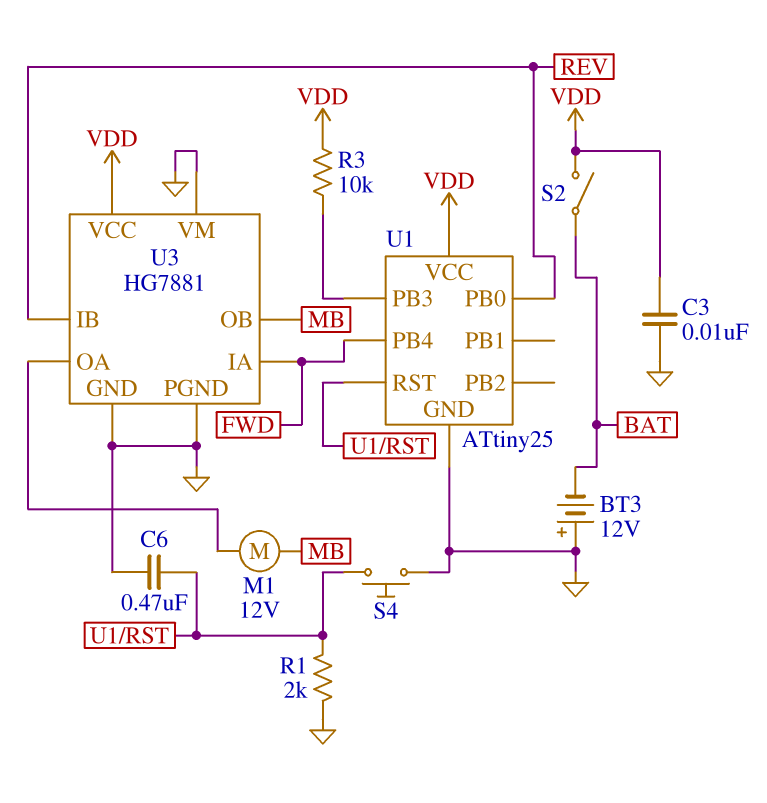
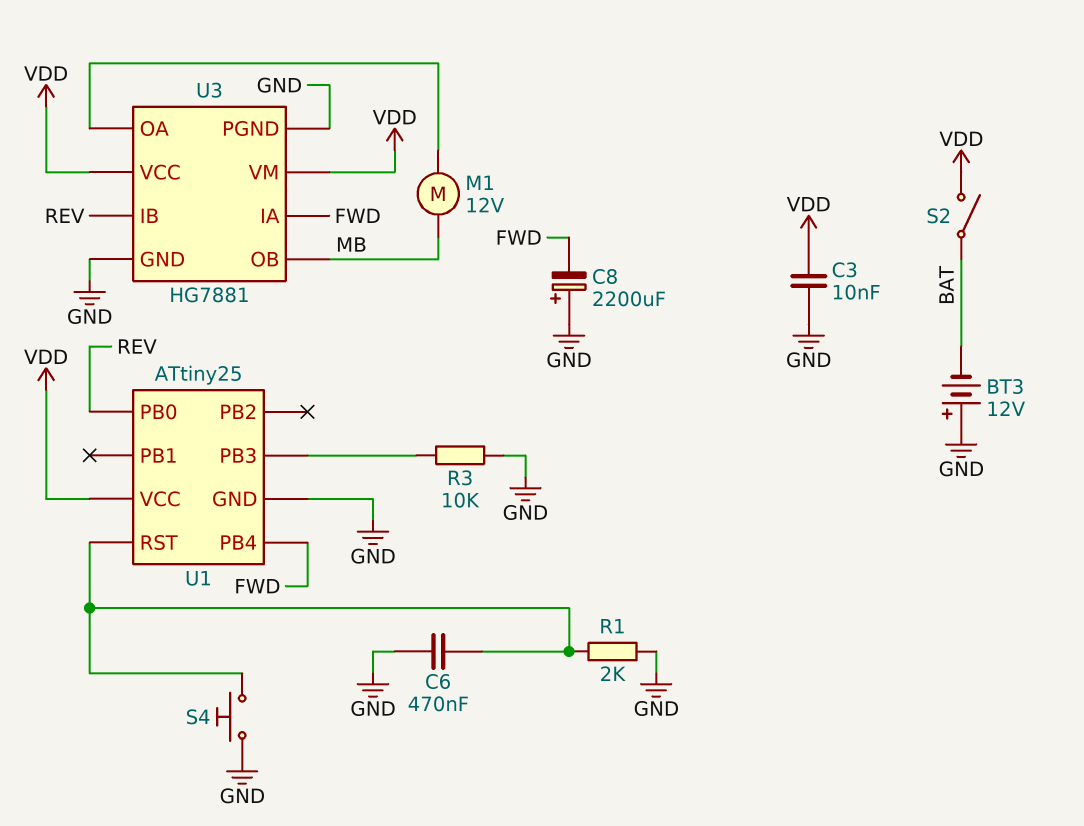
C8: none -> 2200uF (plus GND, minus FWD)
R3: 10k (U1/PB3, VDD) -> 10k (GND, U1/PB3)
U3 pin VM: GND -> VDD

